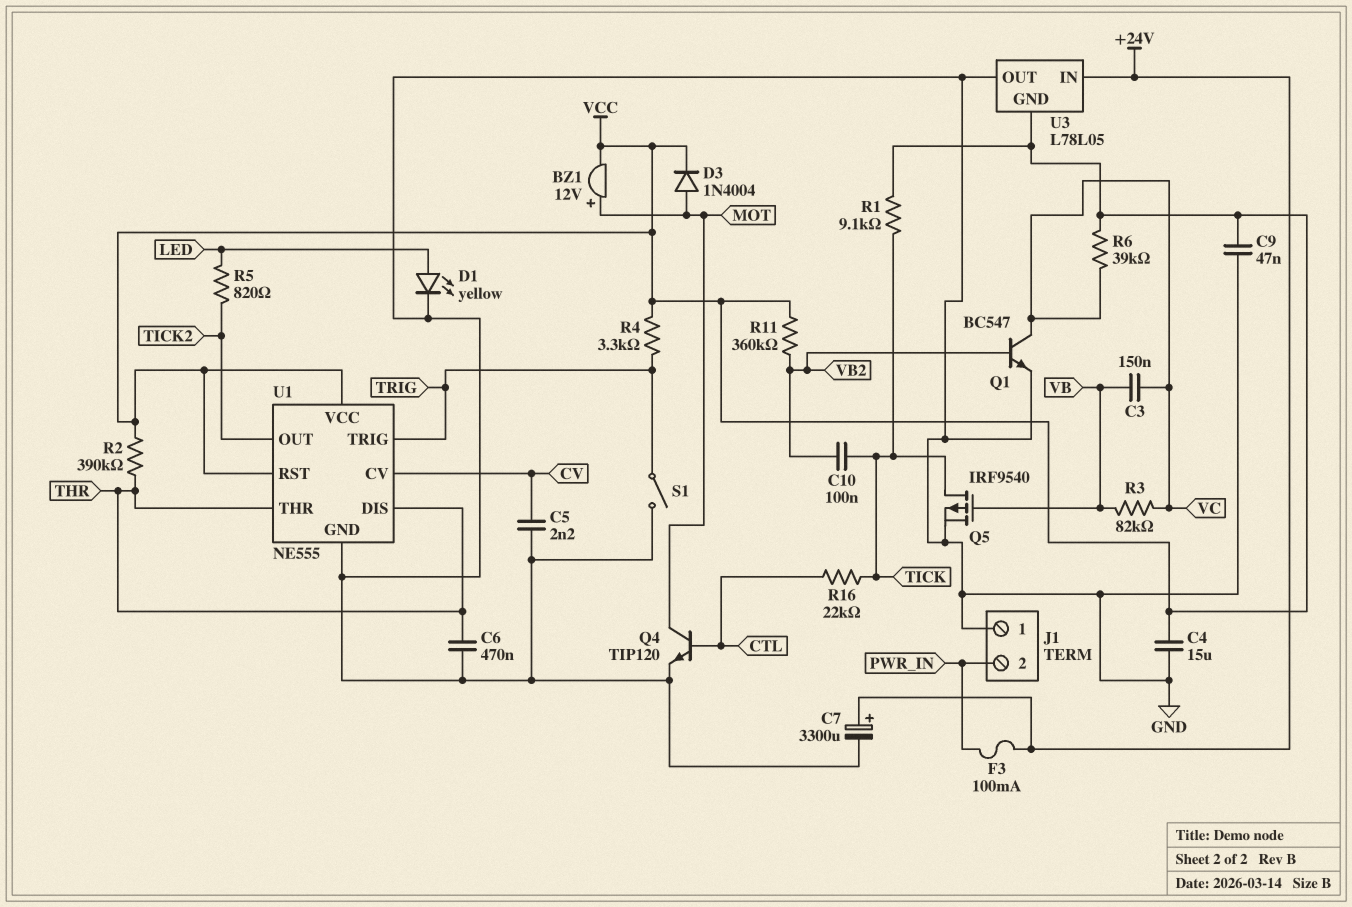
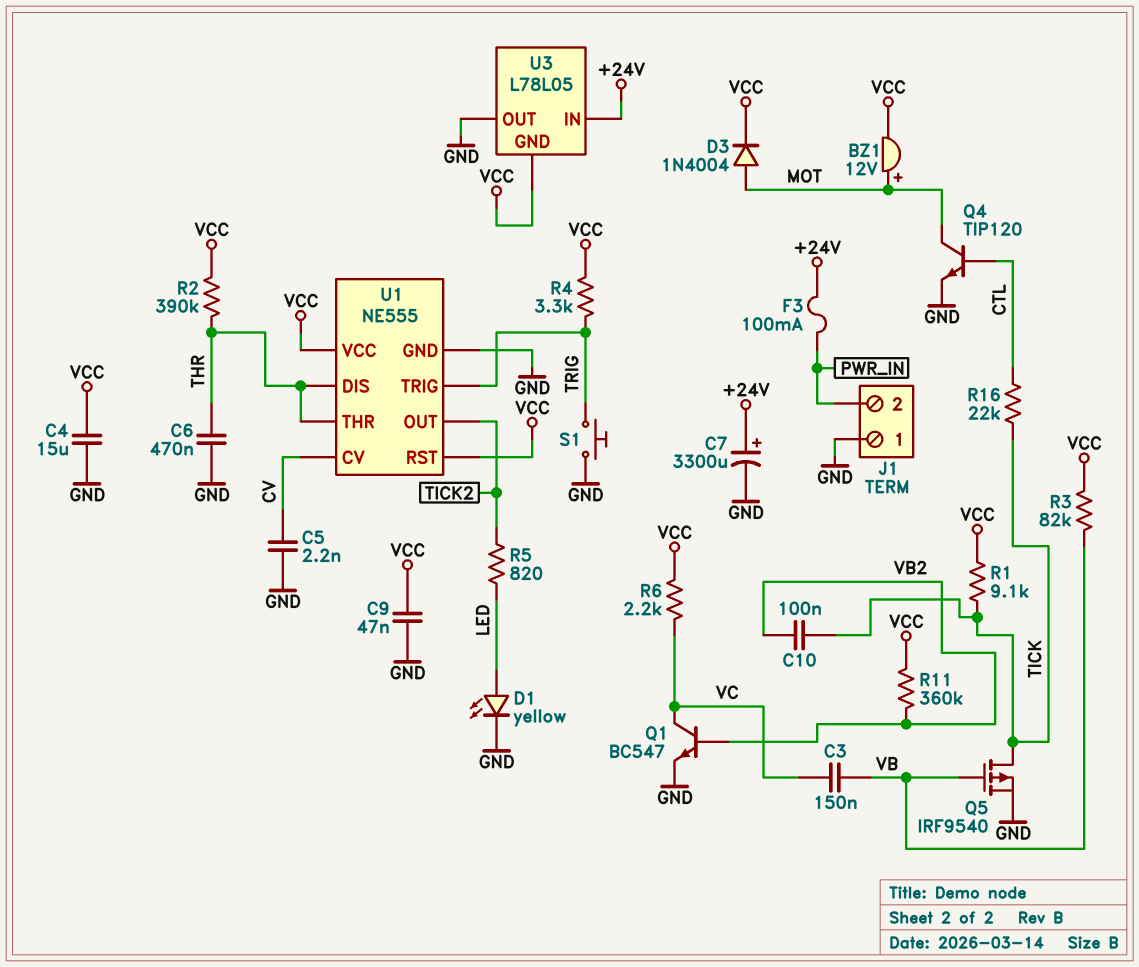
R3: 82k (VB, VC) -> 82k (VB, VCC)
R6: 39k (VC, VCC) -> 2.2k (VC, VCC)
S1: switch (GND, TRIG) -> button (GND, TRIG)

